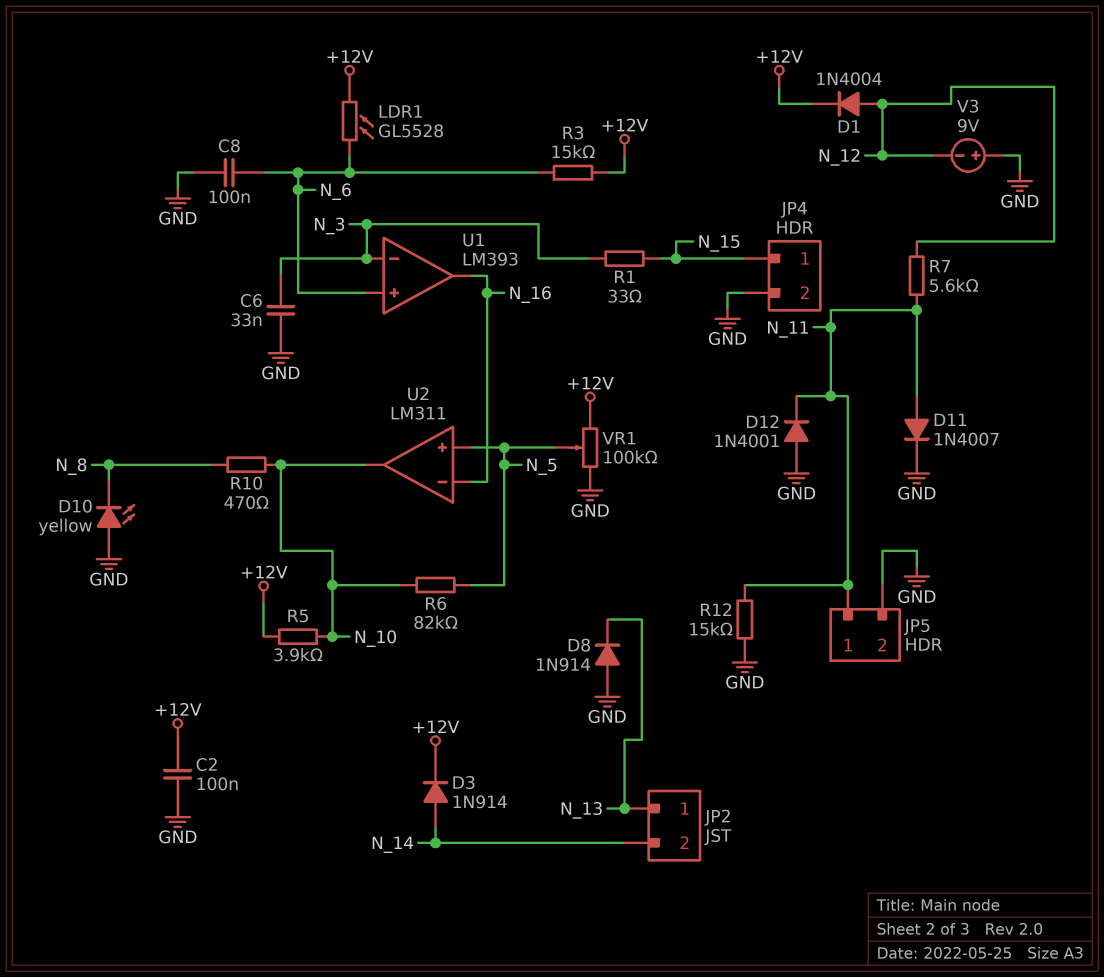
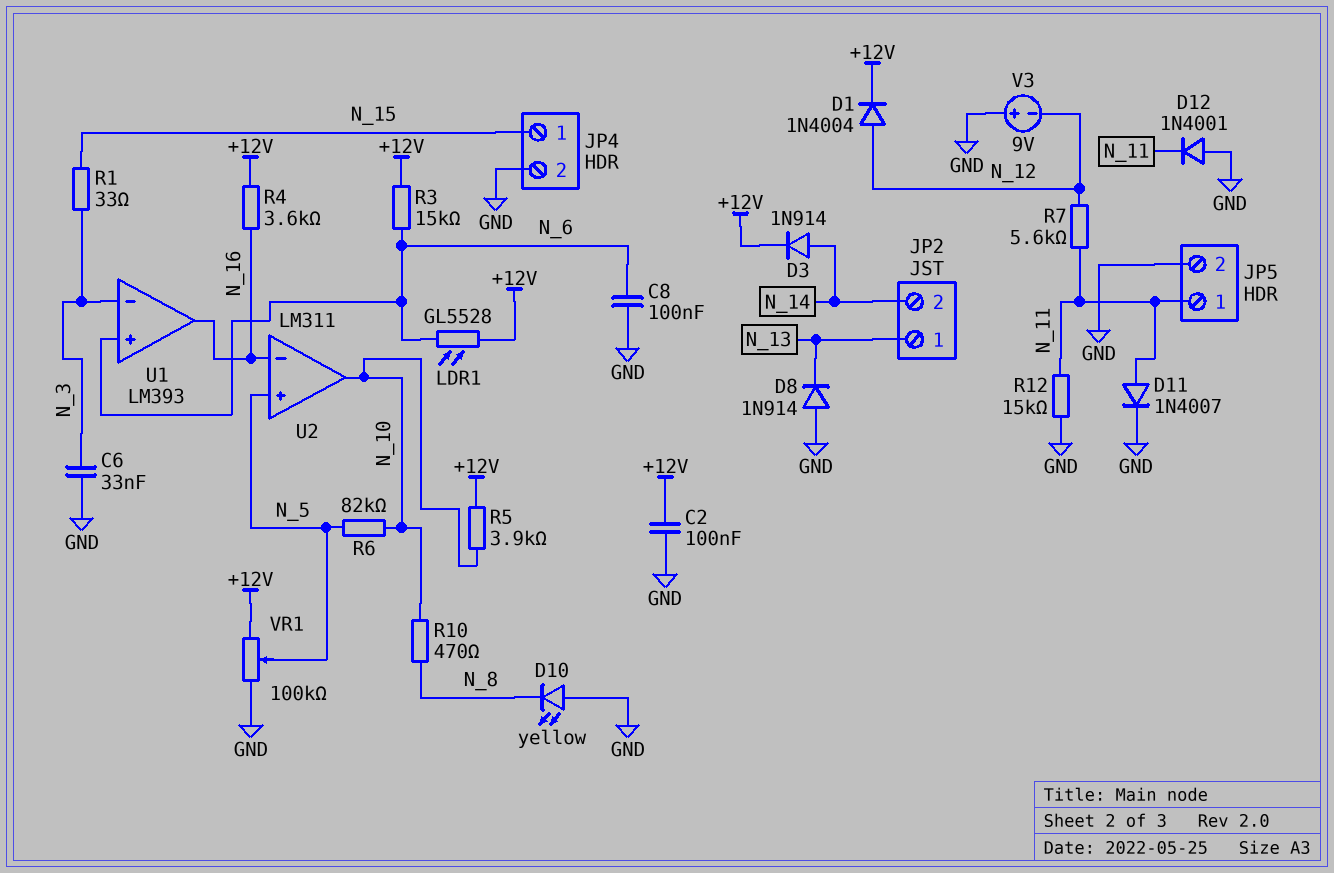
R4: none -> 3.6k (+12V, N_16)

